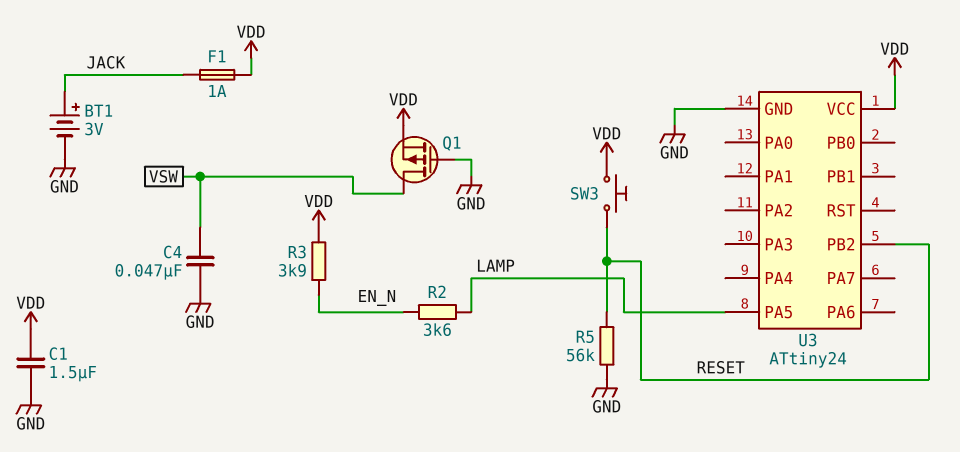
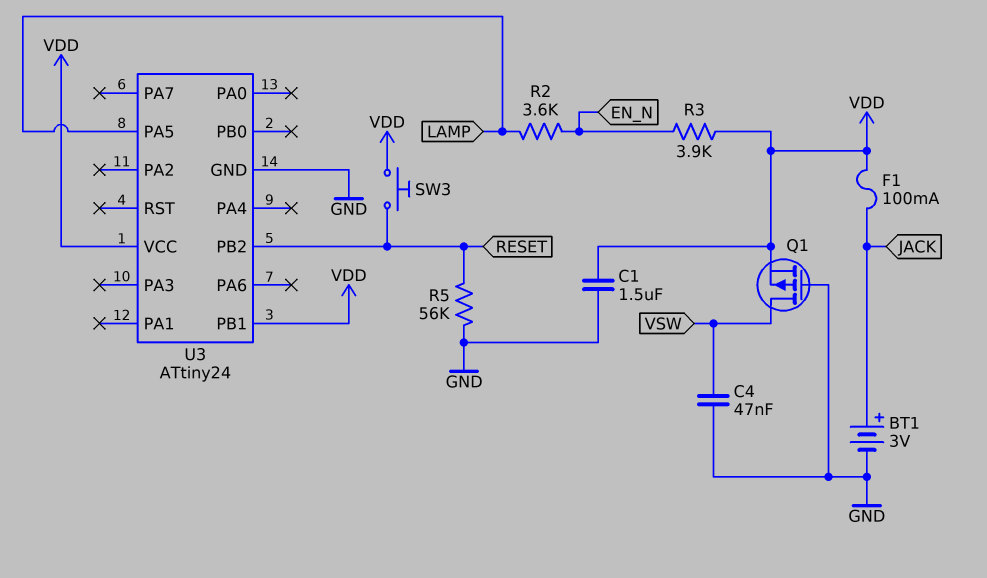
F1: 1A (JACK, VDD) -> 100mA (JACK, VDD)
U3 pin PB1: none -> VDD

